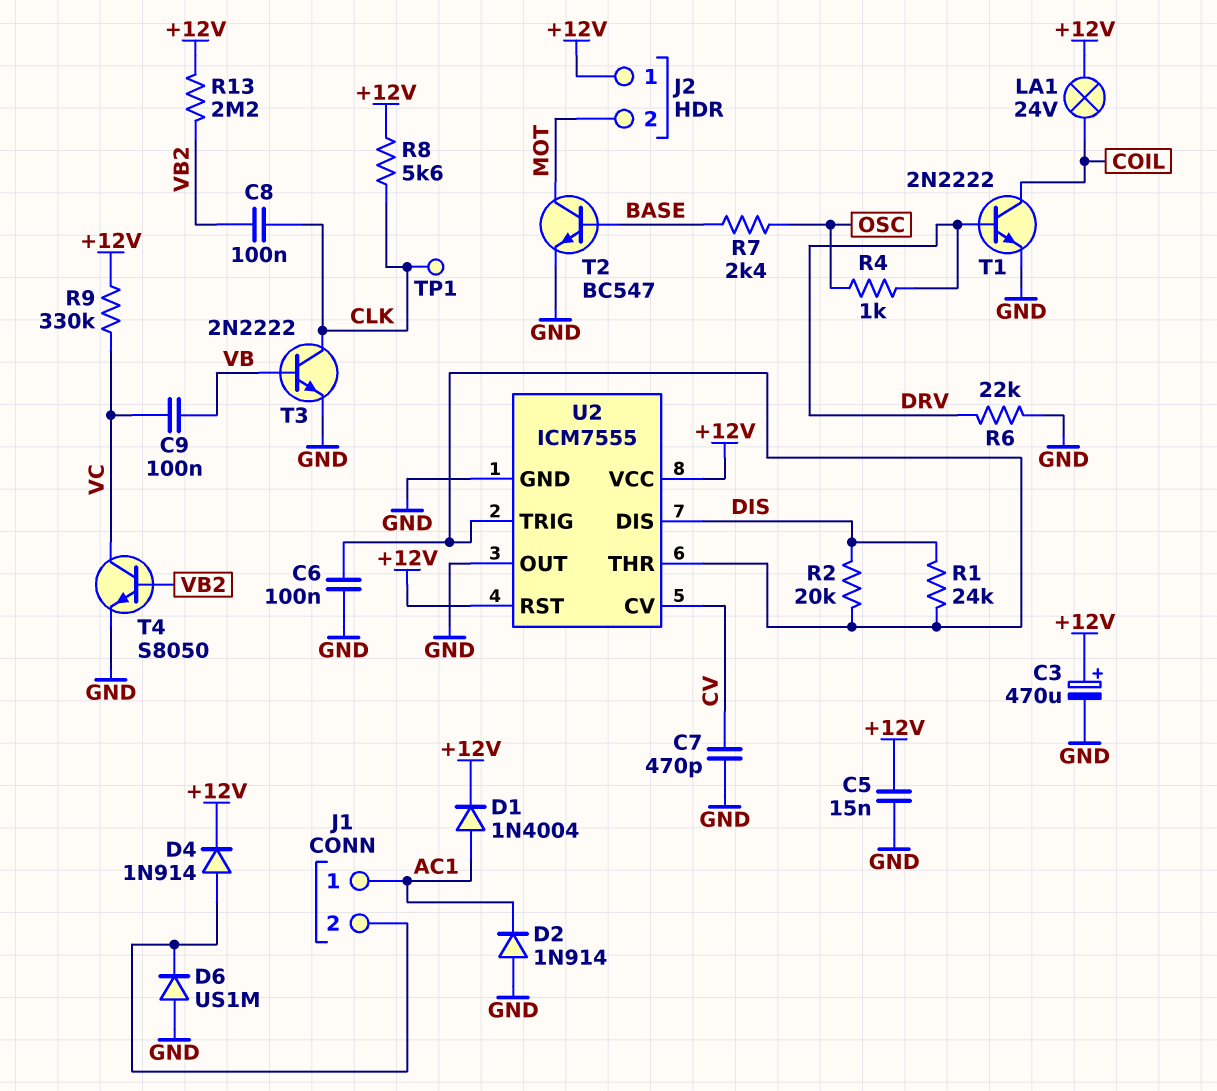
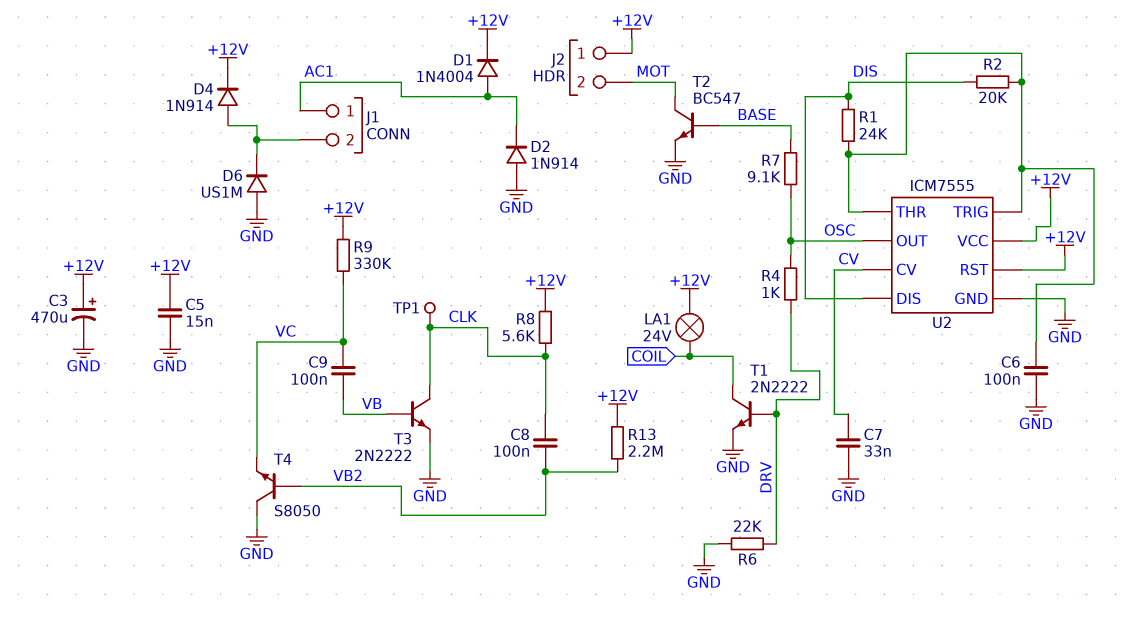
C7: 470pF (CV, GND) -> 33nF (CV, GND)
R7: 2.4k (BASE, OSC) -> 9.1k (BASE, OSC)
T4: NPN S8050 (B VB2, C VC, E GND) -> NPN S8050 (B VB2, C GND, E VC)
U2 pin OUT: GND -> OSC

